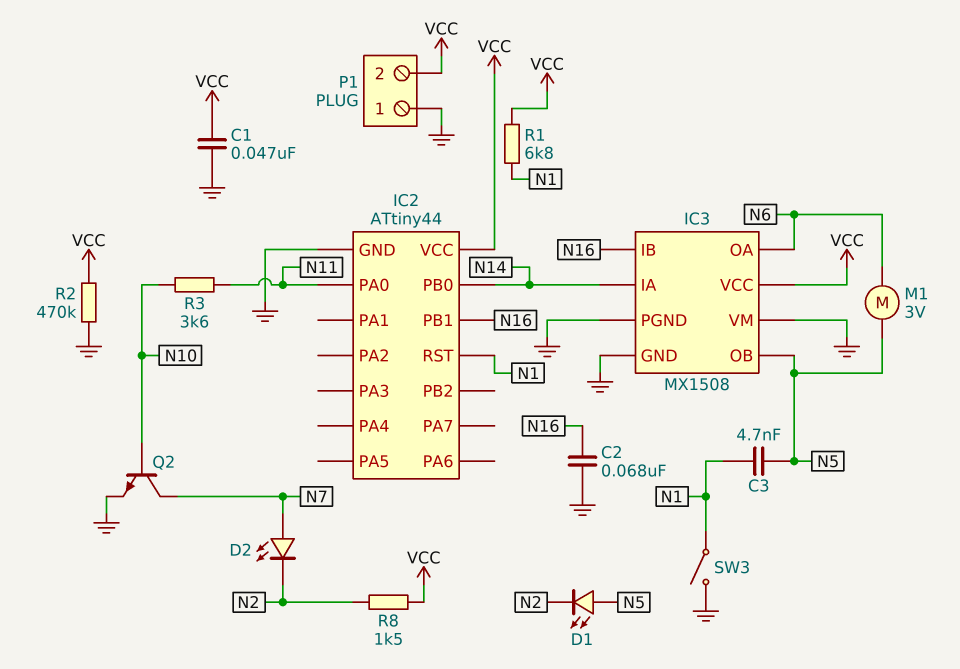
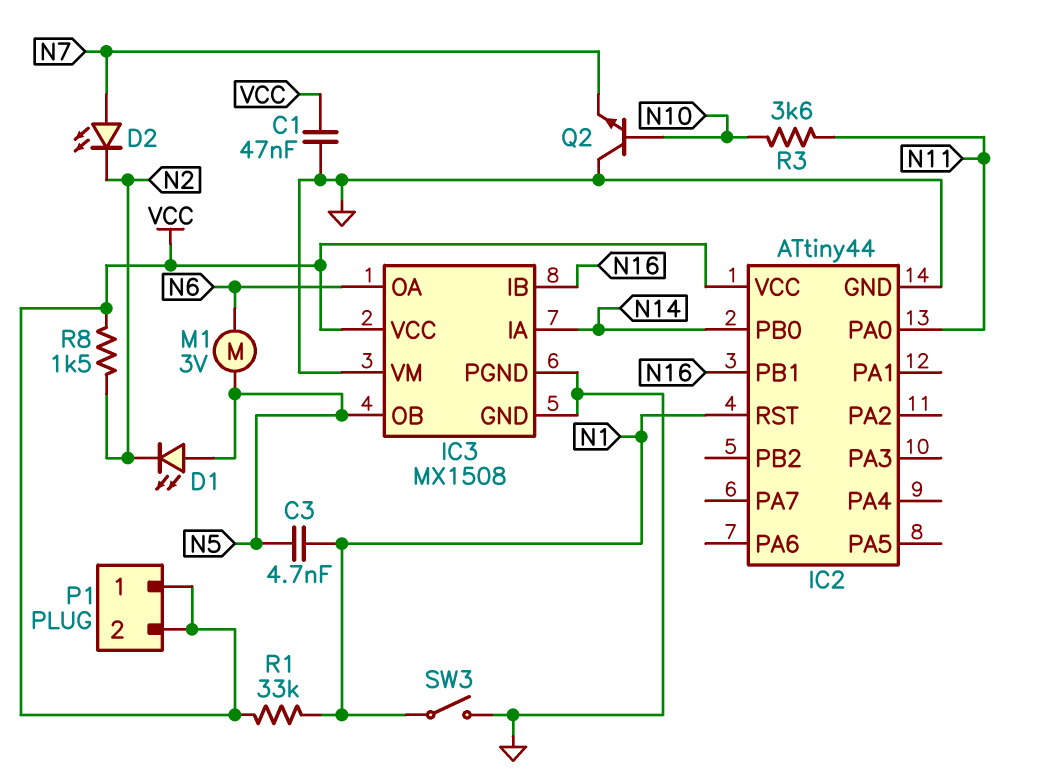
C2: 68nF (GND, N16) -> none
P1 pin 1: GND -> VCC
Q2: NPN (B N10, C N7, E GND) -> NPN (B N10, C GND, E N7)
R1: 6.8k (N1, VCC) -> 33k (N1, VCC)
R2: 470k (GND, VCC) -> none

